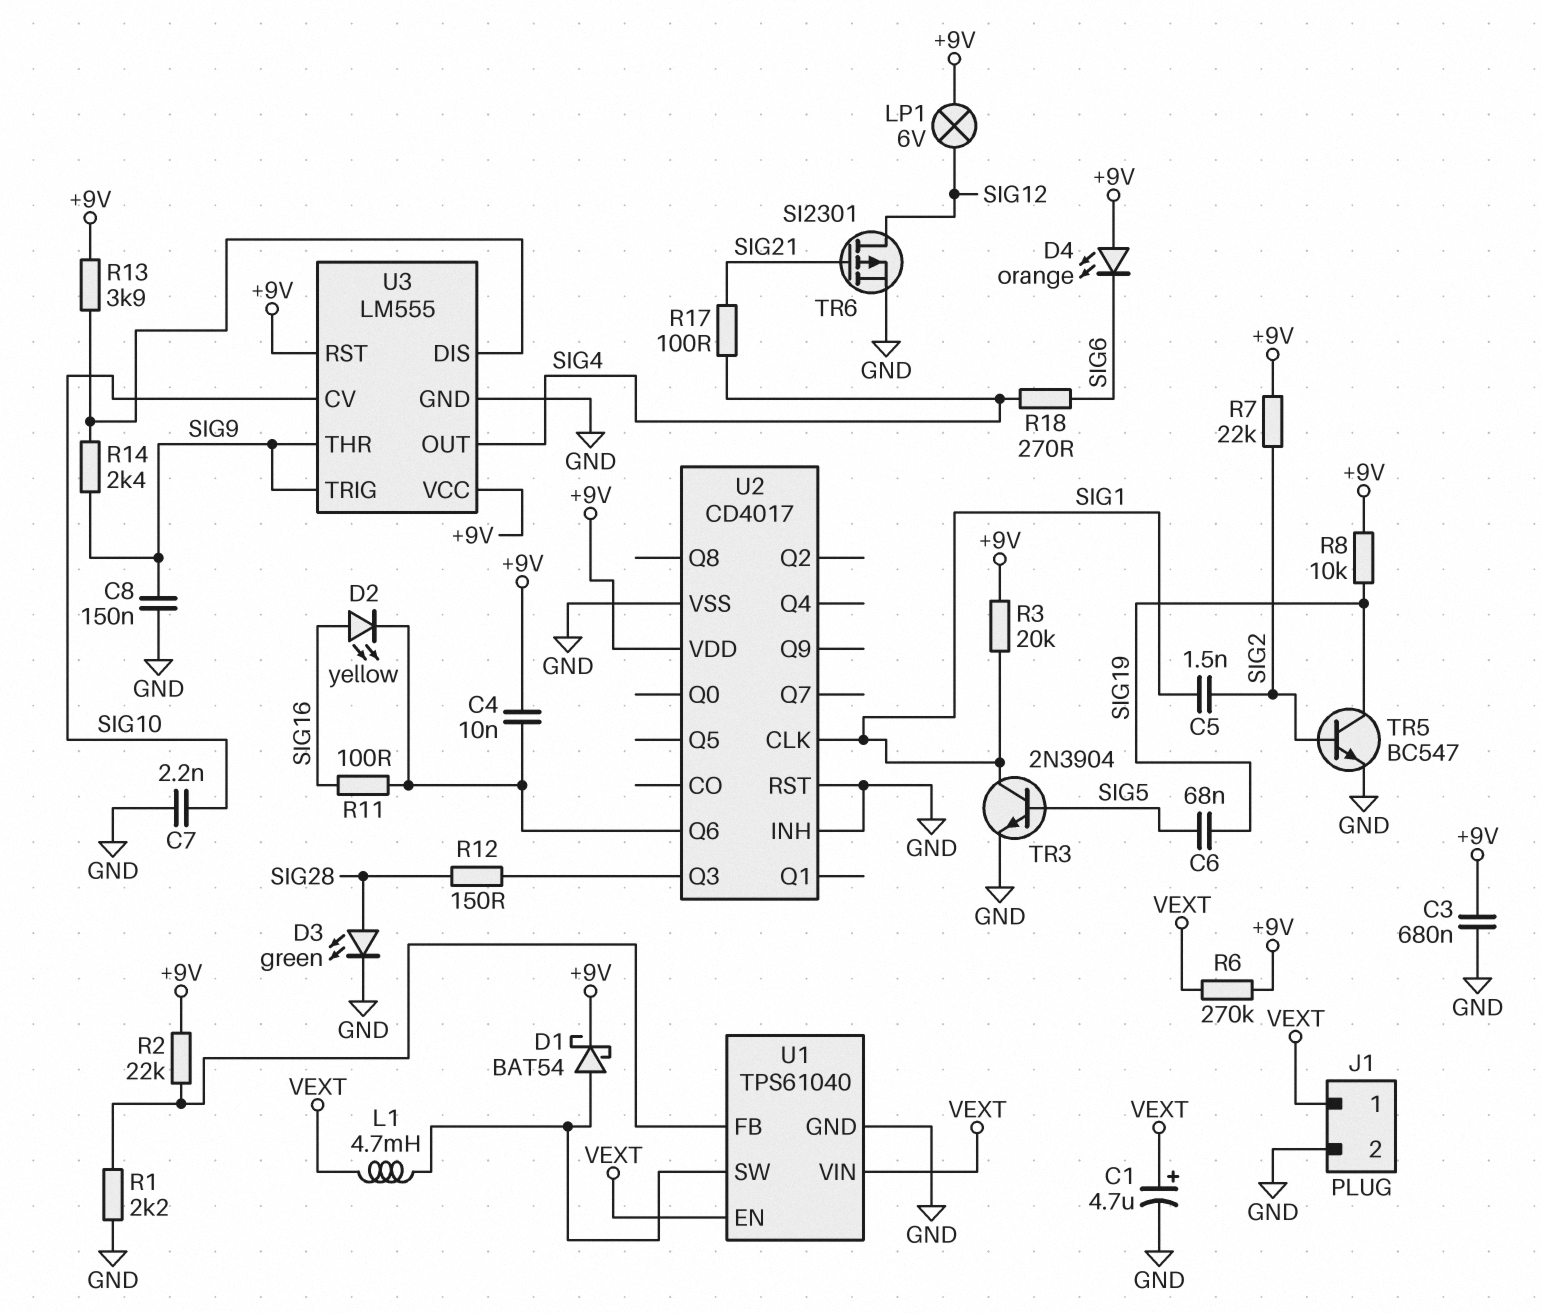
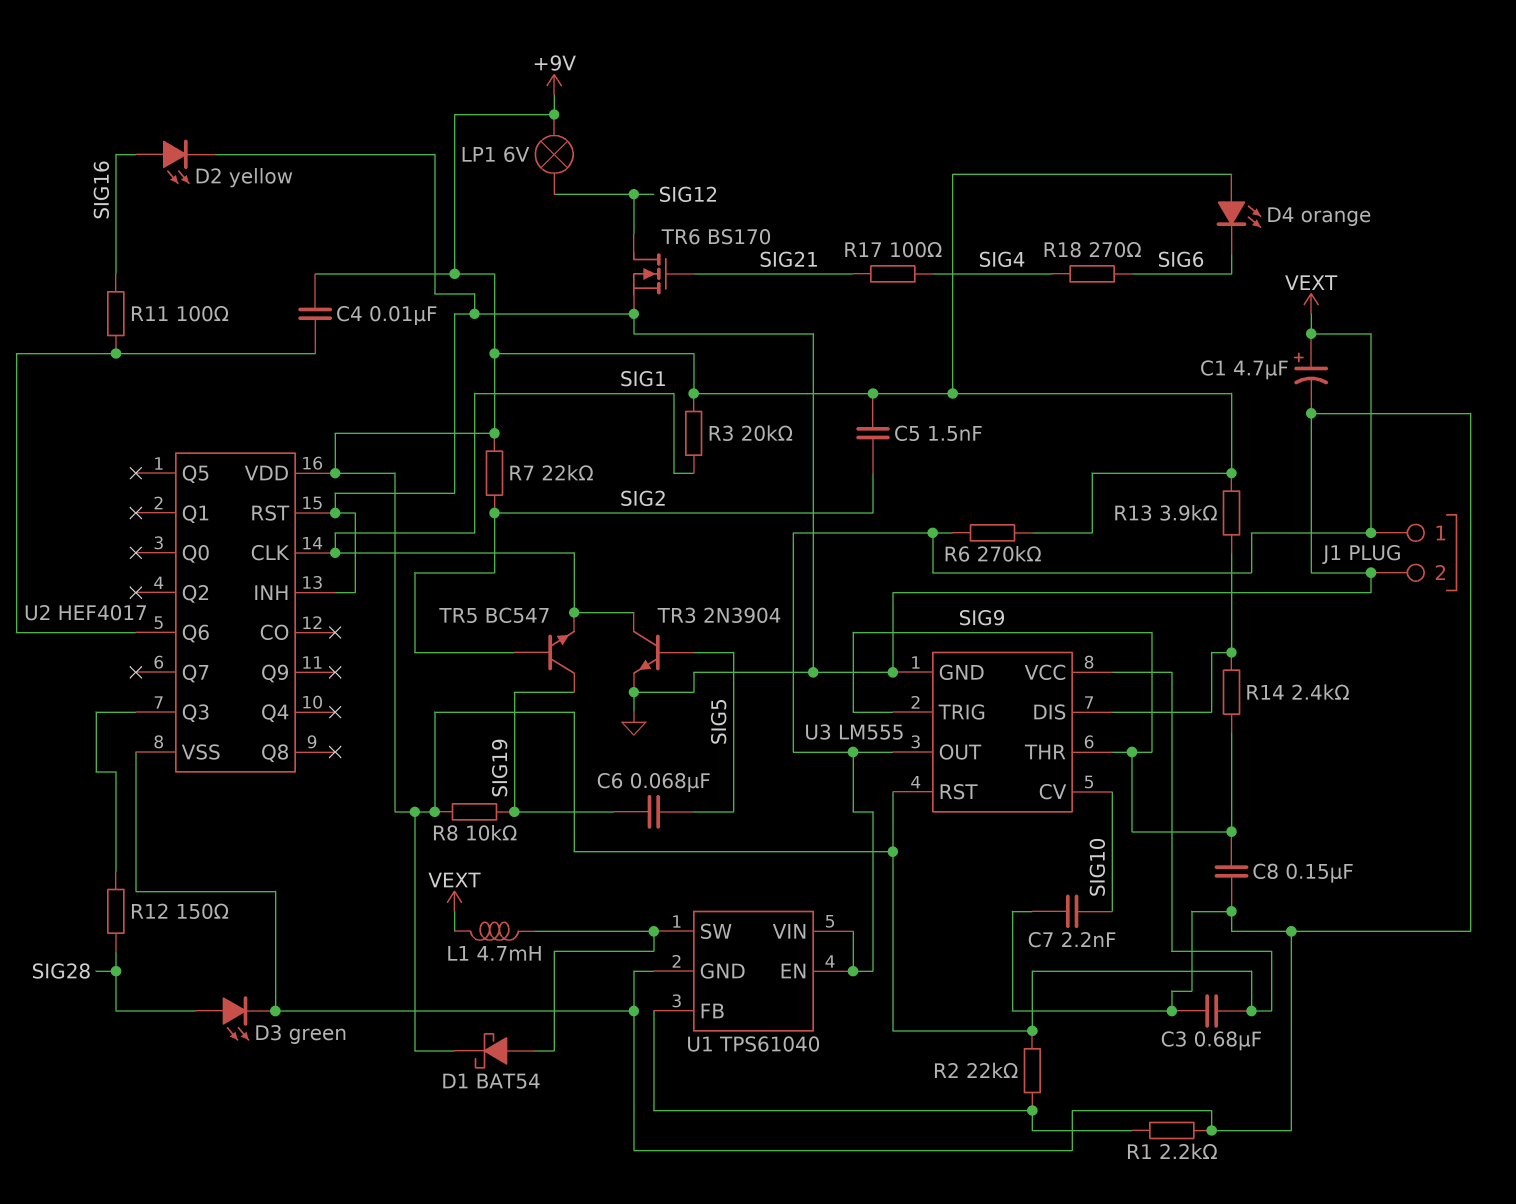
C5: 1.5nF (SIG1, SIG2) -> 1.5nF (+9V, SIG2)
D2: LED yellow (A SIG16, K U2/Q6) -> LED yellow (A SIG16, K GND)
TR5: NPN BC547 (B SIG2, C SIG19, E GND) -> NPN BC547 (B SIG2, C SIG19, E SIG1)
TR6: PMOS SI2301 (G SIG21, D SIG12, S GND) -> NMOS BS170 (G SIG21, D SIG12, S GND)
U2: CD4017 -> HEF4017
U3 pin OUT: SIG4 -> VEXT

